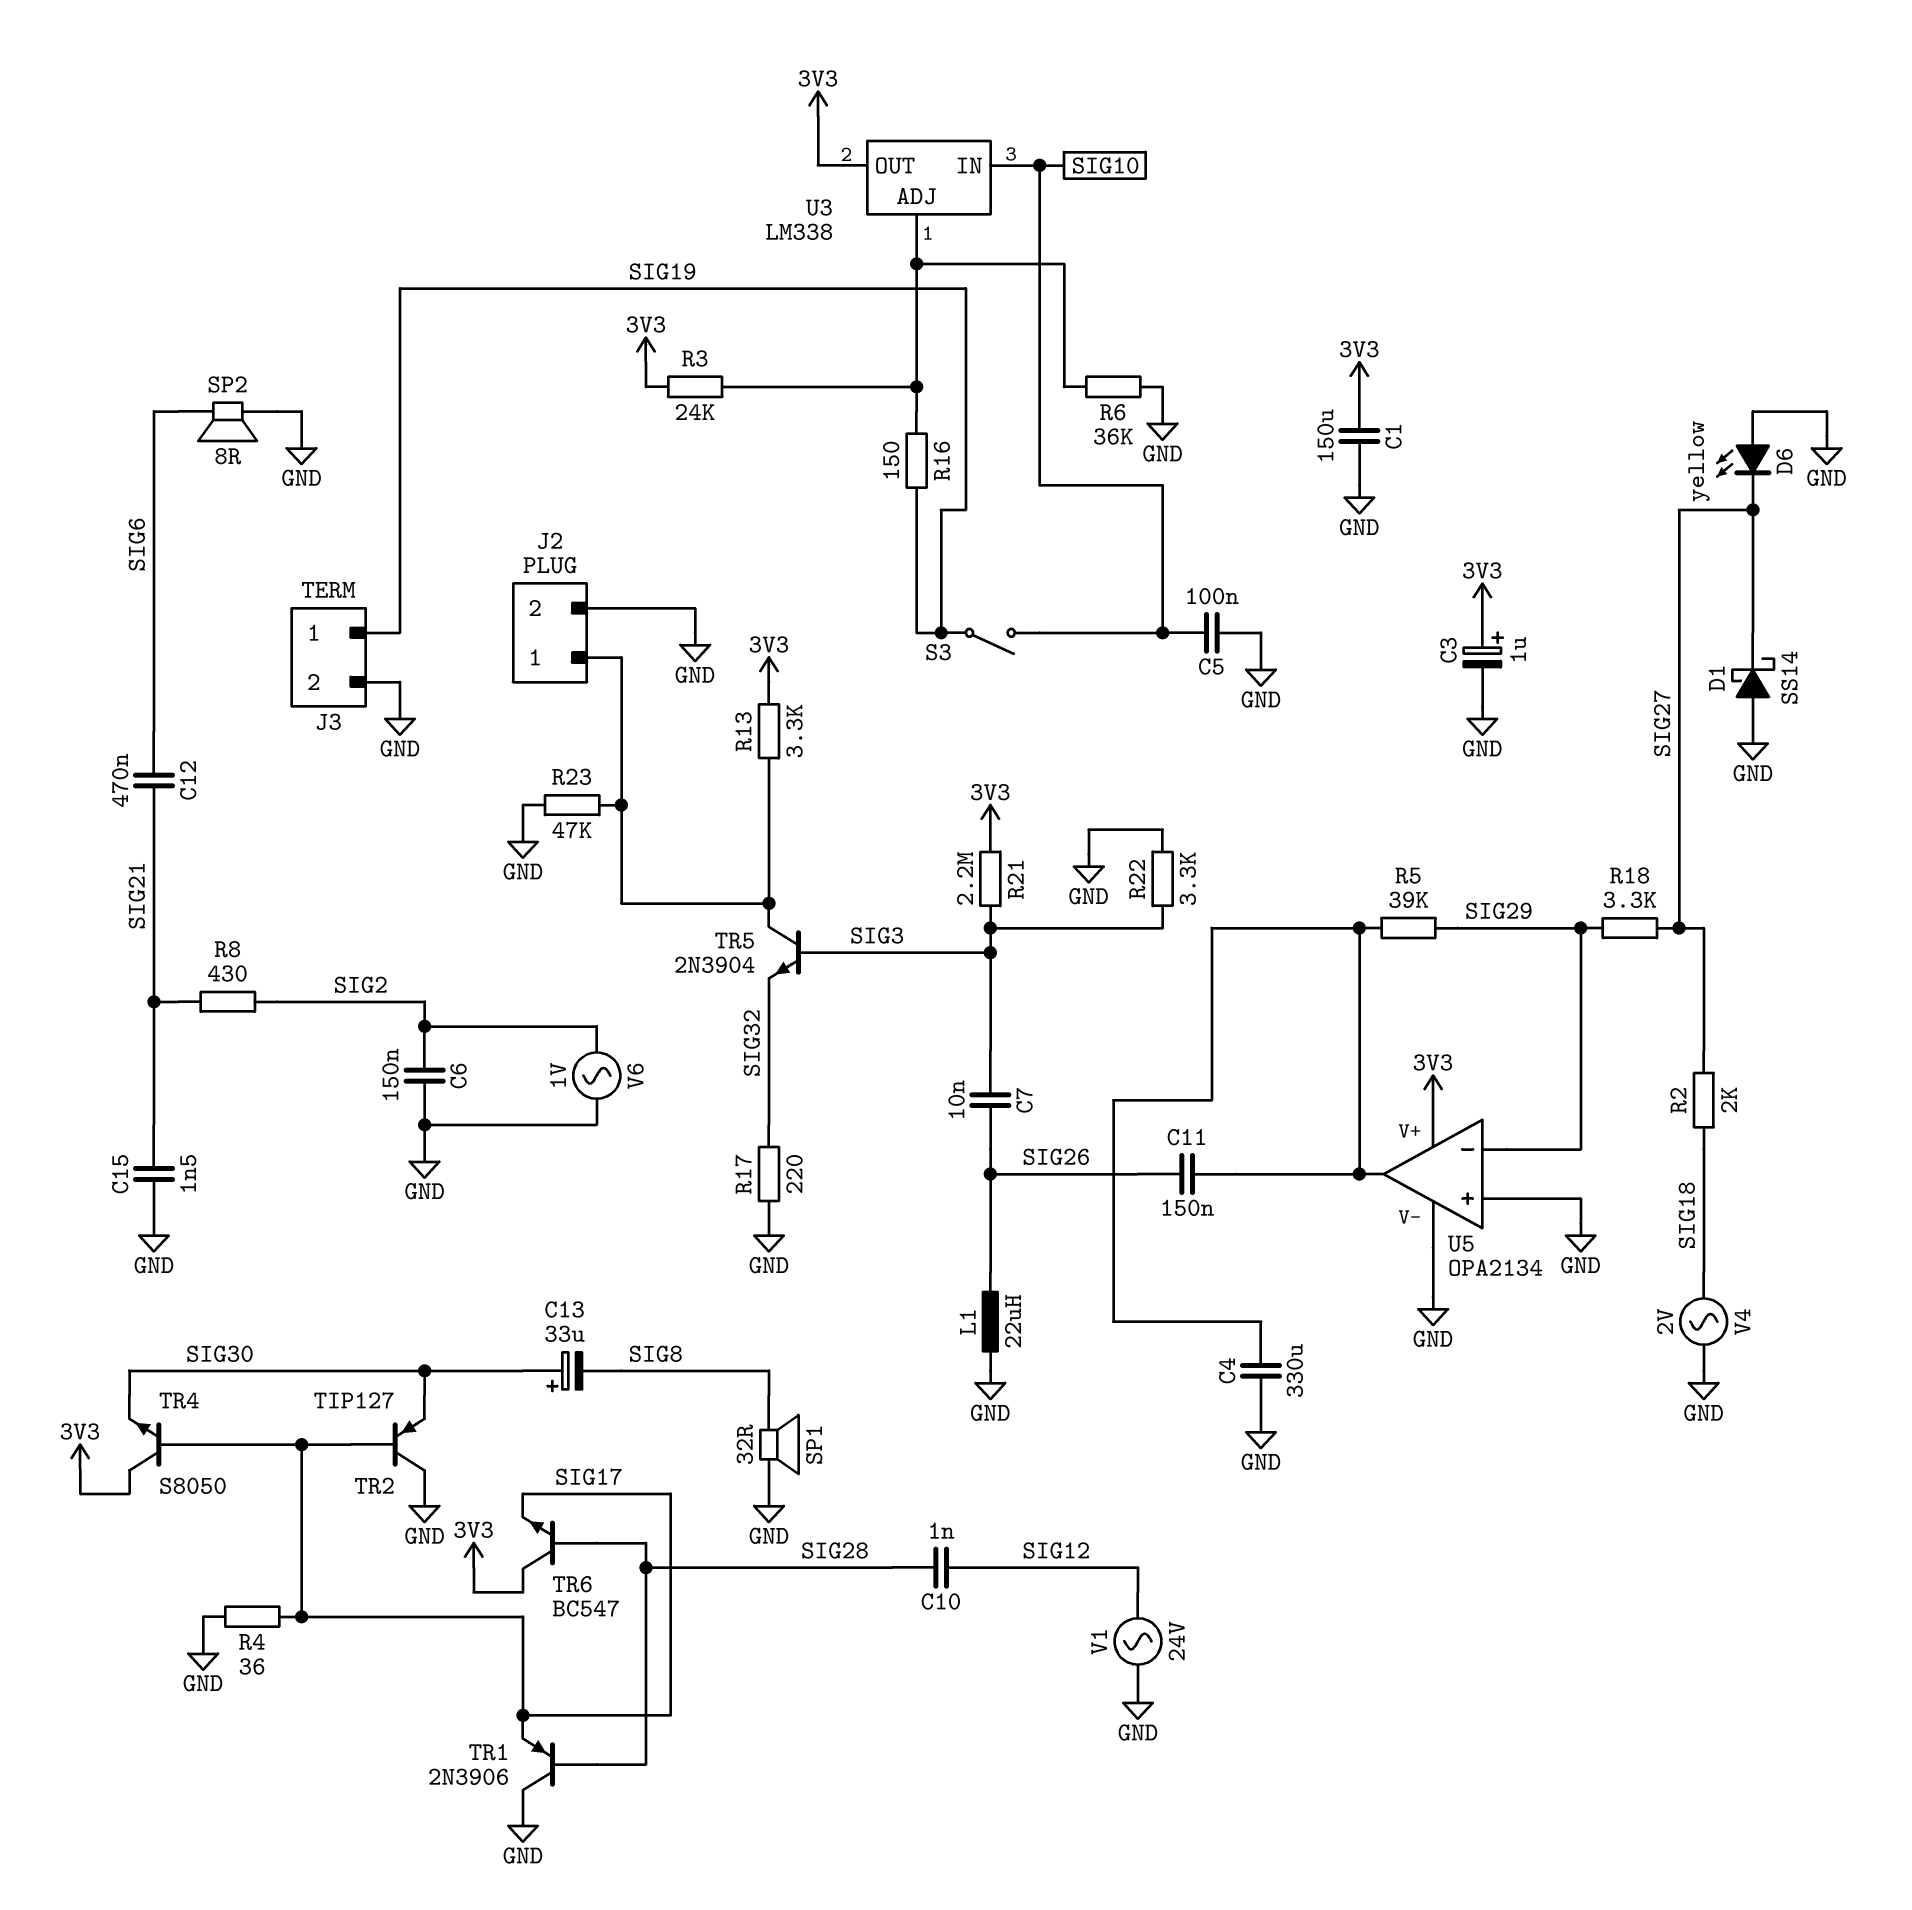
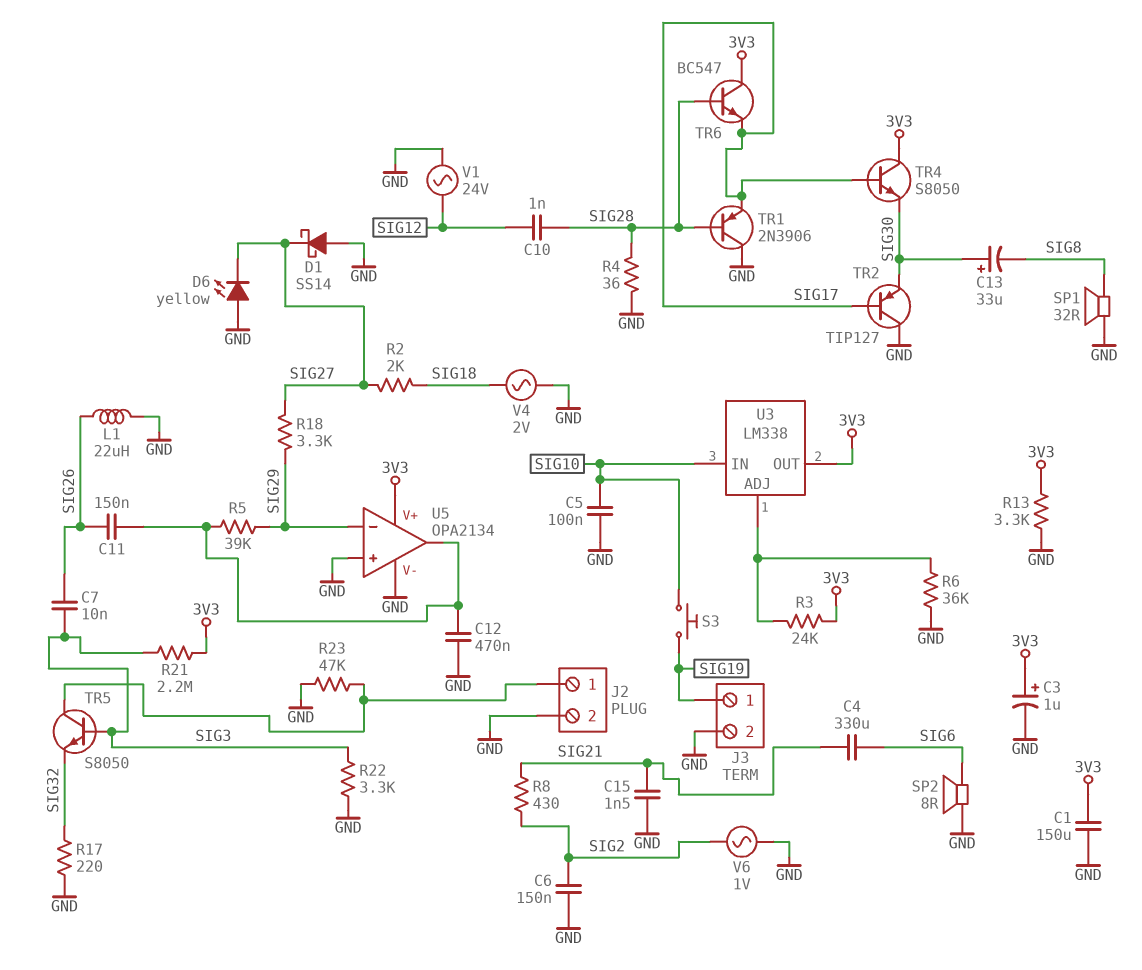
C4: 330uF (GND, U5/out) -> 330uF (SIG6, SIG21)
C12: 470nF (SIG6, SIG21) -> 470nF (GND, U5/out)
R4: 36 (GND, SIG17) -> 36 (GND, SIG28)
R13: 3.3k (3V3, J2/1) -> 3.3k (3V3, GND)
R16: 150 (SIG19, U3/ADJ) -> none
S3: switch (SIG10, SIG19) -> button (SIG10, SIG19)
TR5: NPN 2N3904 (B SIG3, C J2/1, E SIG32) -> NPN S8050 (B SIG3, C J2/1, E SIG32)

